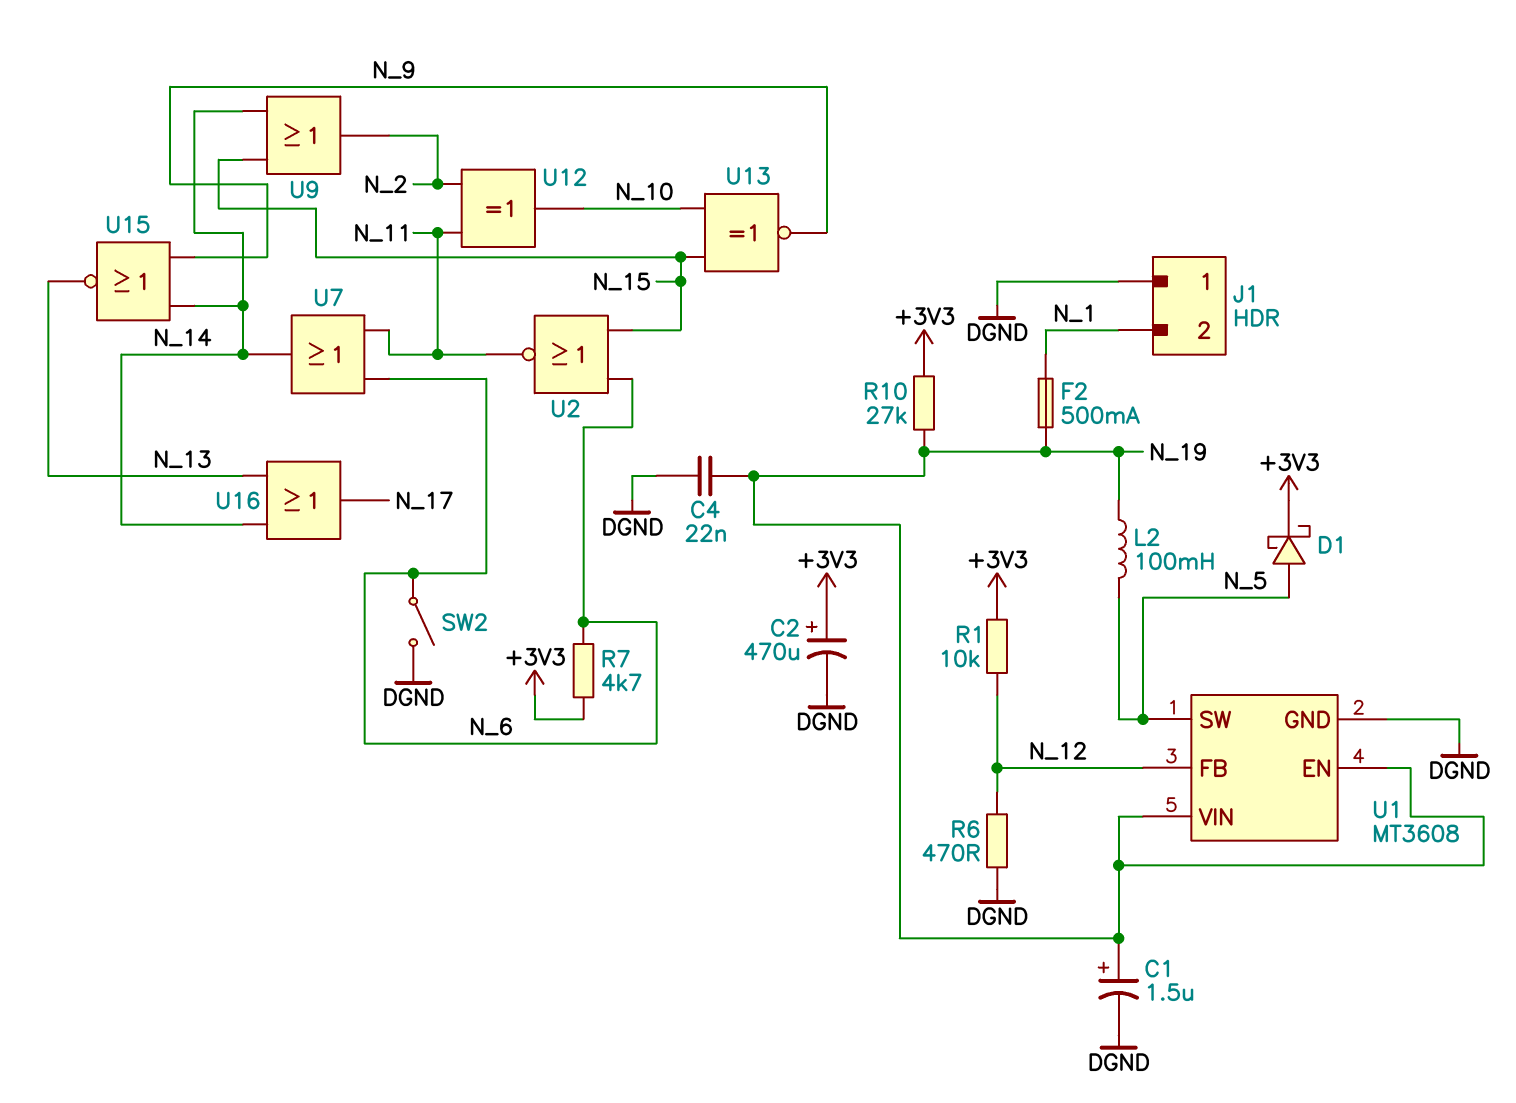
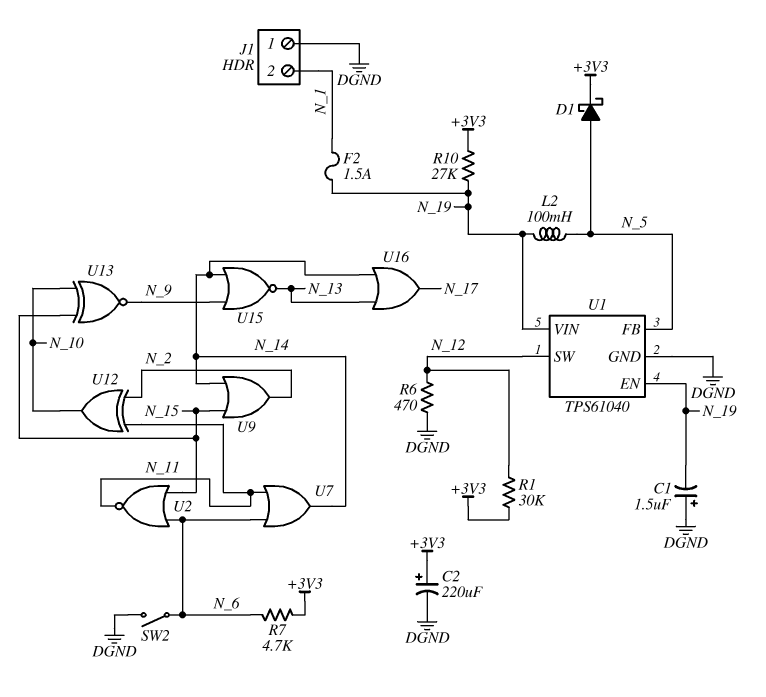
C1: 1.5uF (plus N_19, minus DGND) -> 1.5uF (plus DGND, minus N_19)
C2: 470uF (plus +3V3, minus DGND) -> 220uF (plus +3V3, minus DGND)
C4: 22nF (DGND, N_19) -> none
F2: 500mA (N_1, N_19) -> 1.5A (N_1, N_19)
R1: 10k (+3V3, N_12) -> 30k (+3V3, N_12)
U1: MT3608 -> TPS61040
U1 pin FB: N_12 -> N_5
U1 pin SW: N_5 -> N_12

